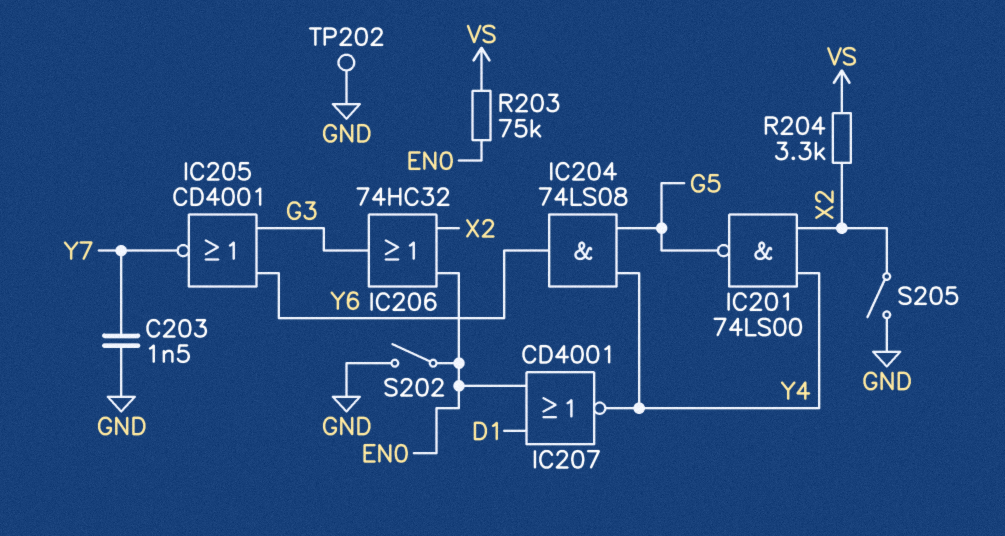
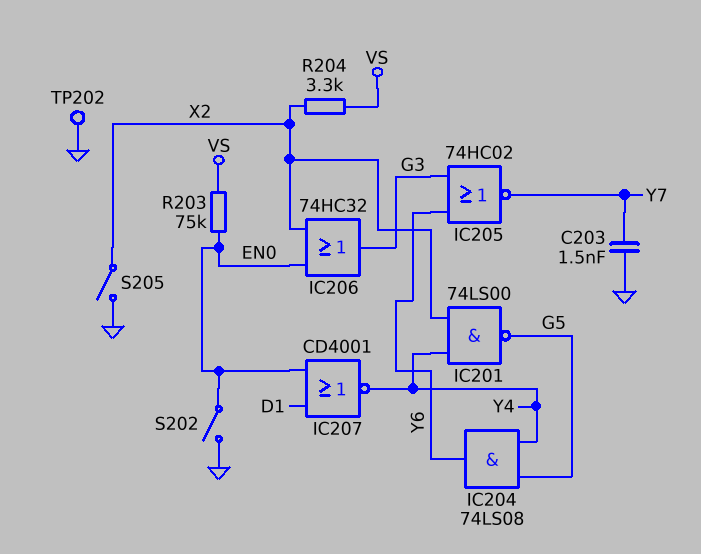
IC205: NOR CD4001 (in G3, in Y6, out Y7) -> NOR 74HC02 (in G3, in Y6, out Y7)

